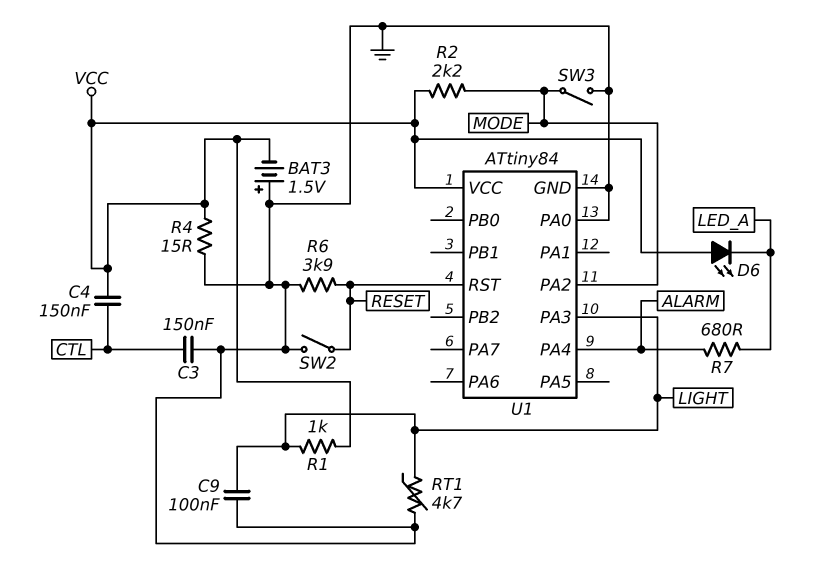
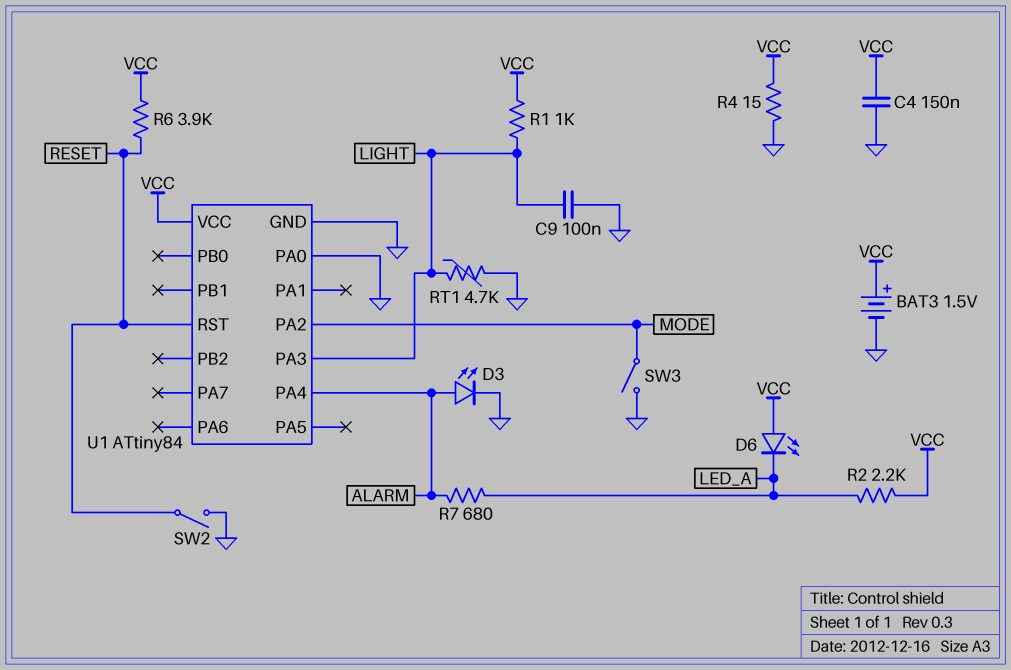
BAT3: 1.5V (plus GND, minus VCC) -> 1.5V (plus VCC, minus GND)
C3: 150nF (CTL, GND) -> none
C4: 150nF (CTL, VCC) -> 150nF (GND, VCC)
D3: none -> LED (A ALARM, K GND)
R2: 2.2k (MODE, VCC) -> 2.2k (LED_A, VCC)
R6: 3.9k (GND, RESET) -> 3.9k (RESET, VCC)

